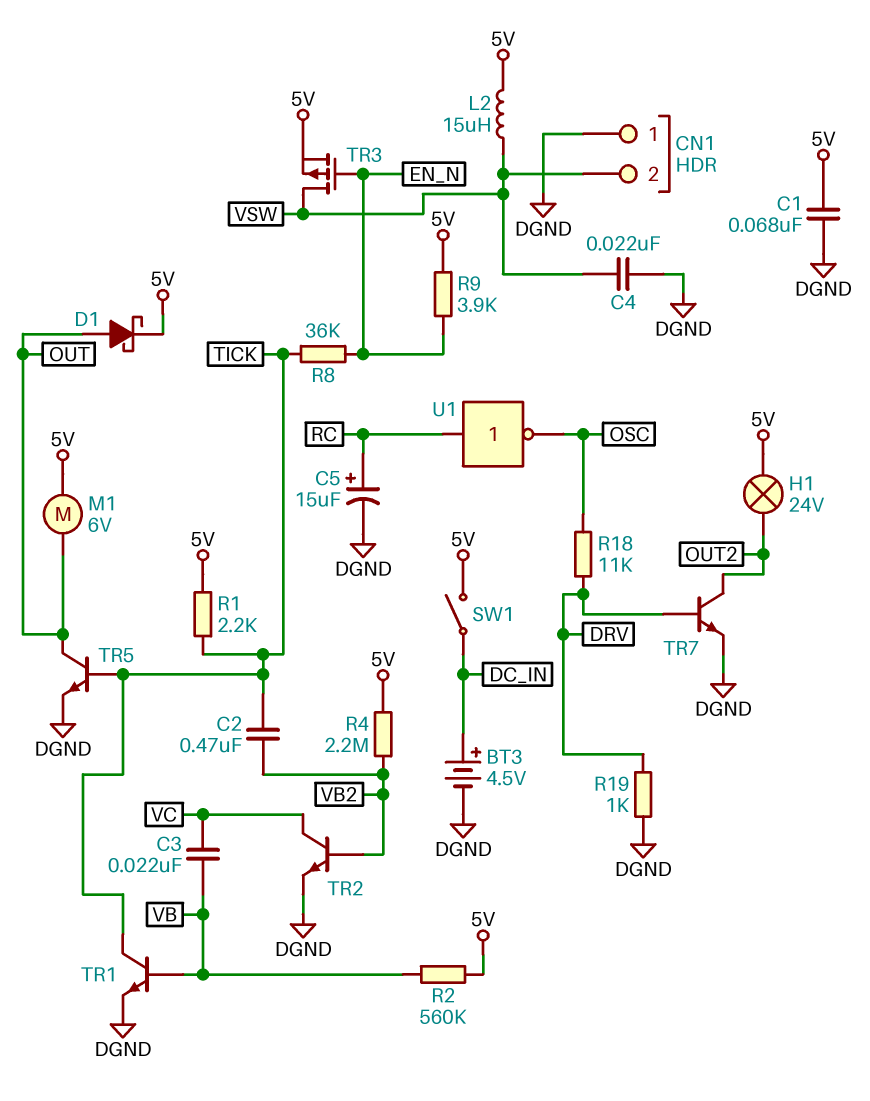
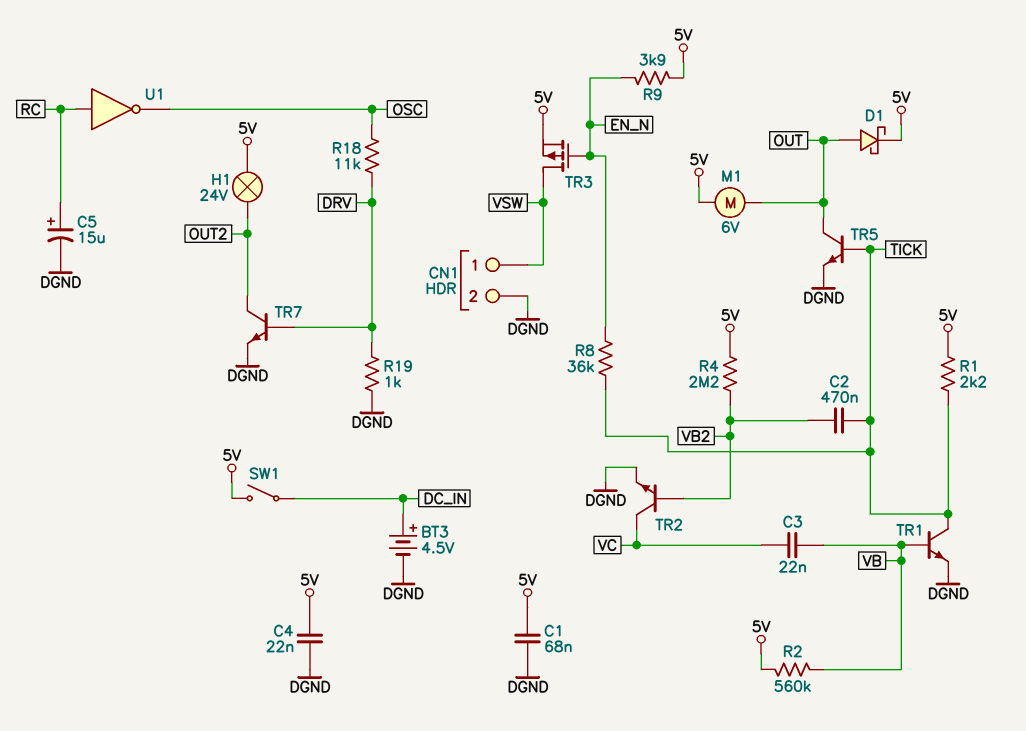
C4: 22nF (DGND, VSW) -> 22nF (5V, DGND)
CN1 pin 1: DGND -> VSW
CN1 pin 2: VSW -> DGND
L2: 15uH (5V, VSW) -> none

